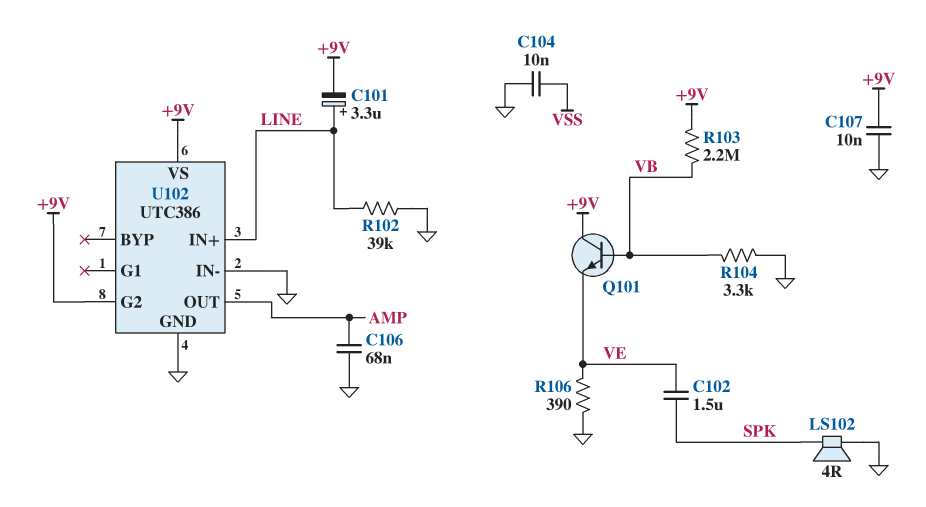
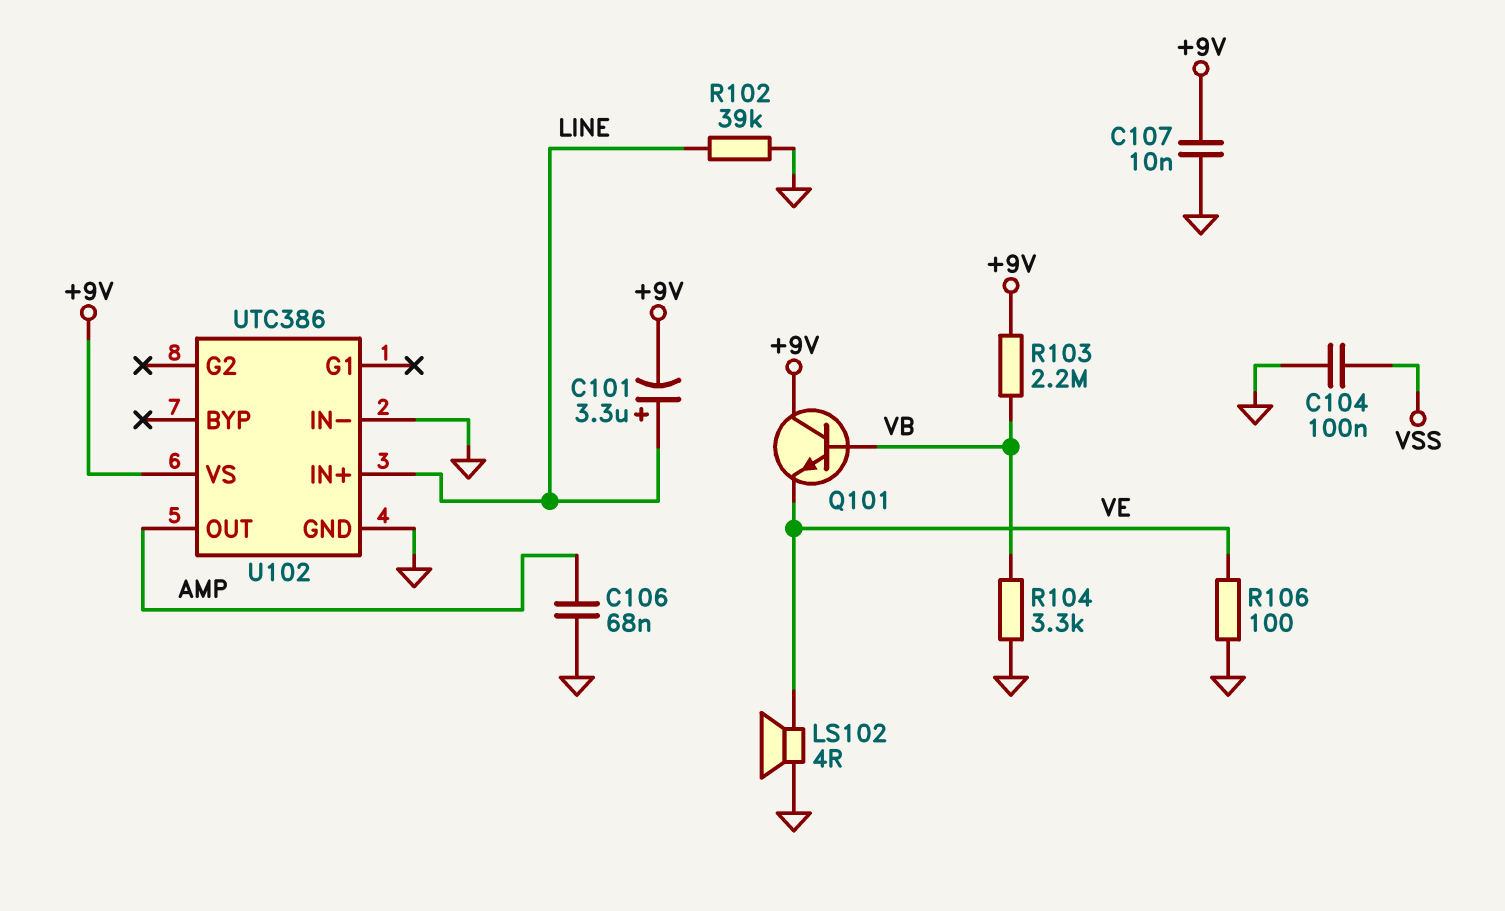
C102: 1.5uF (SPK, VE) -> none
C104: 10nF (GND, VSS) -> 100nF (GND, VSS)
LS102: speaker 4R (GND, SPK) -> speaker 4R (GND, VE)
R106: 390 (GND, VE) -> 100 (GND, VE)
U102 pin G2: +9V -> none

